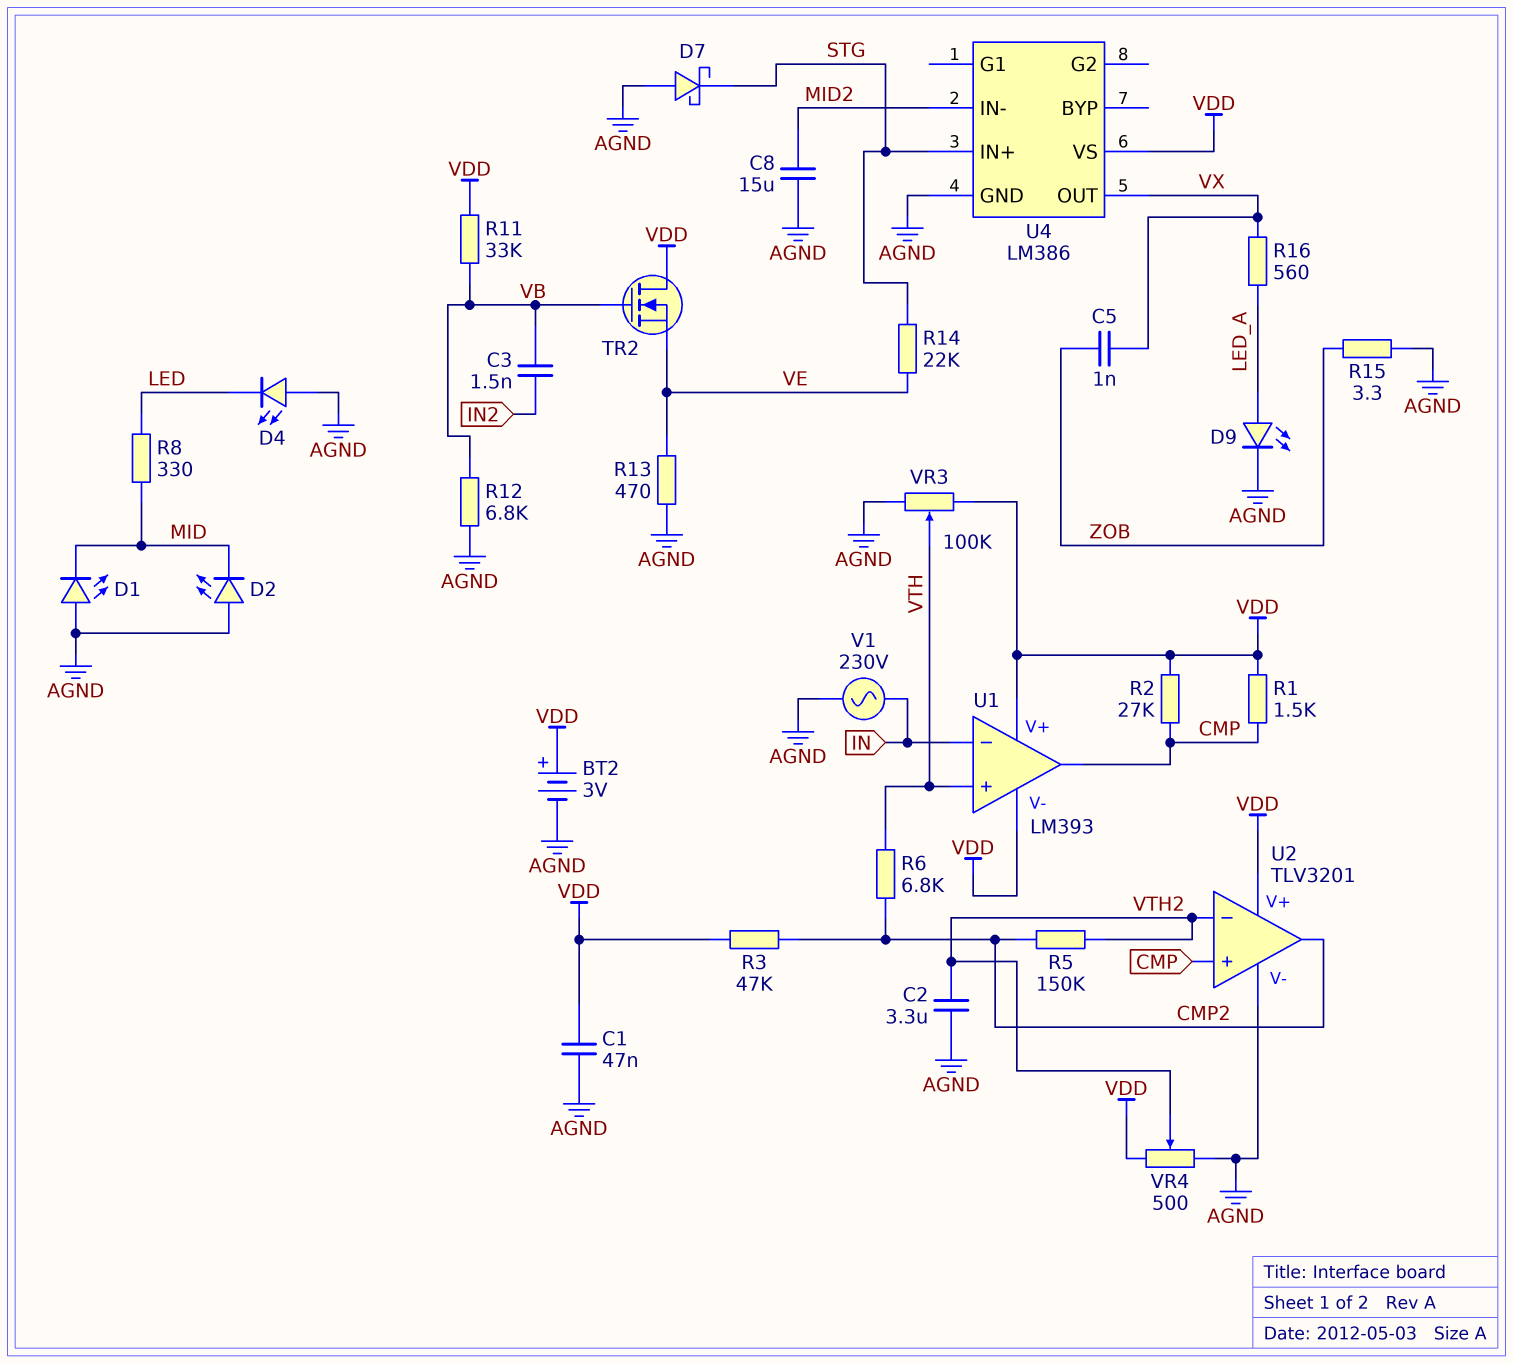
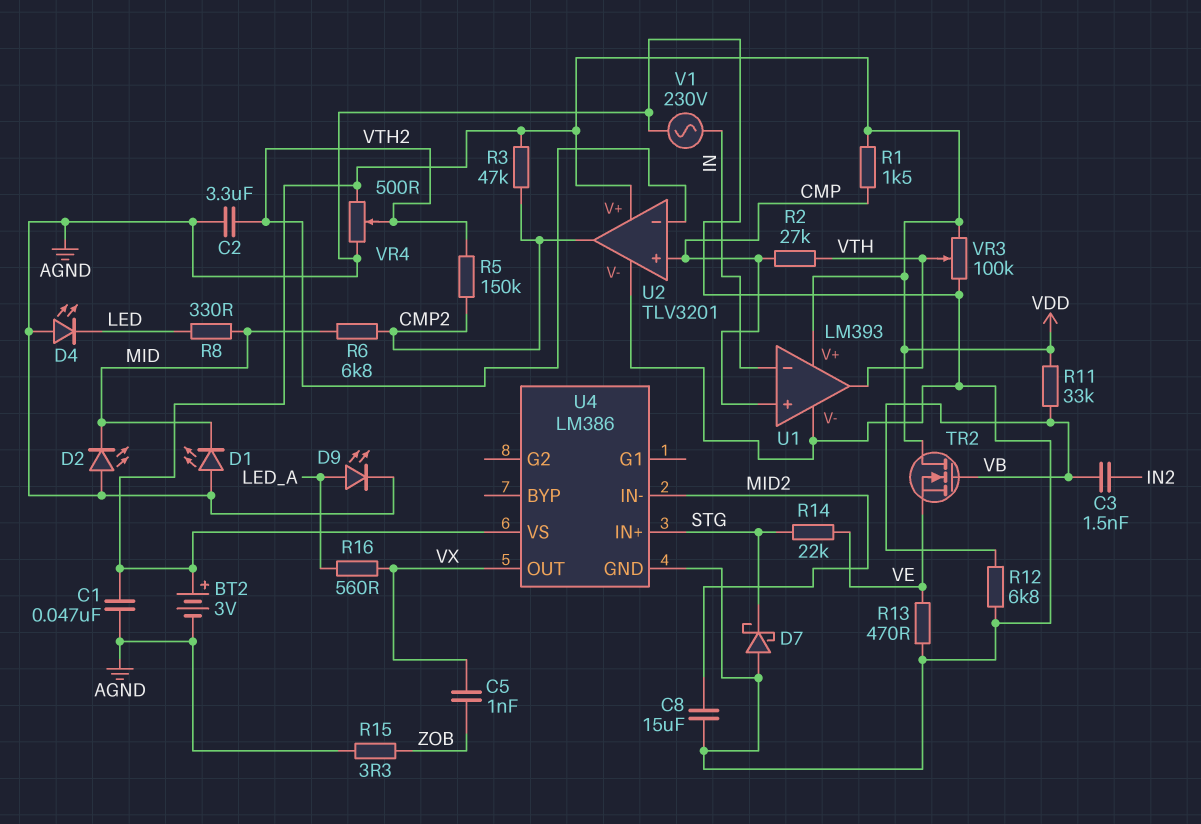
R2: 27k (CMP, VDD) -> 27k (CMP, VTH)
R6: 6.8k (CMP2, VTH) -> 6.8k (CMP2, MID)
U1 pin V-: VDD -> AGND
U1 pin in+: VTH -> CMP
U1 pin out: CMP -> VTH

